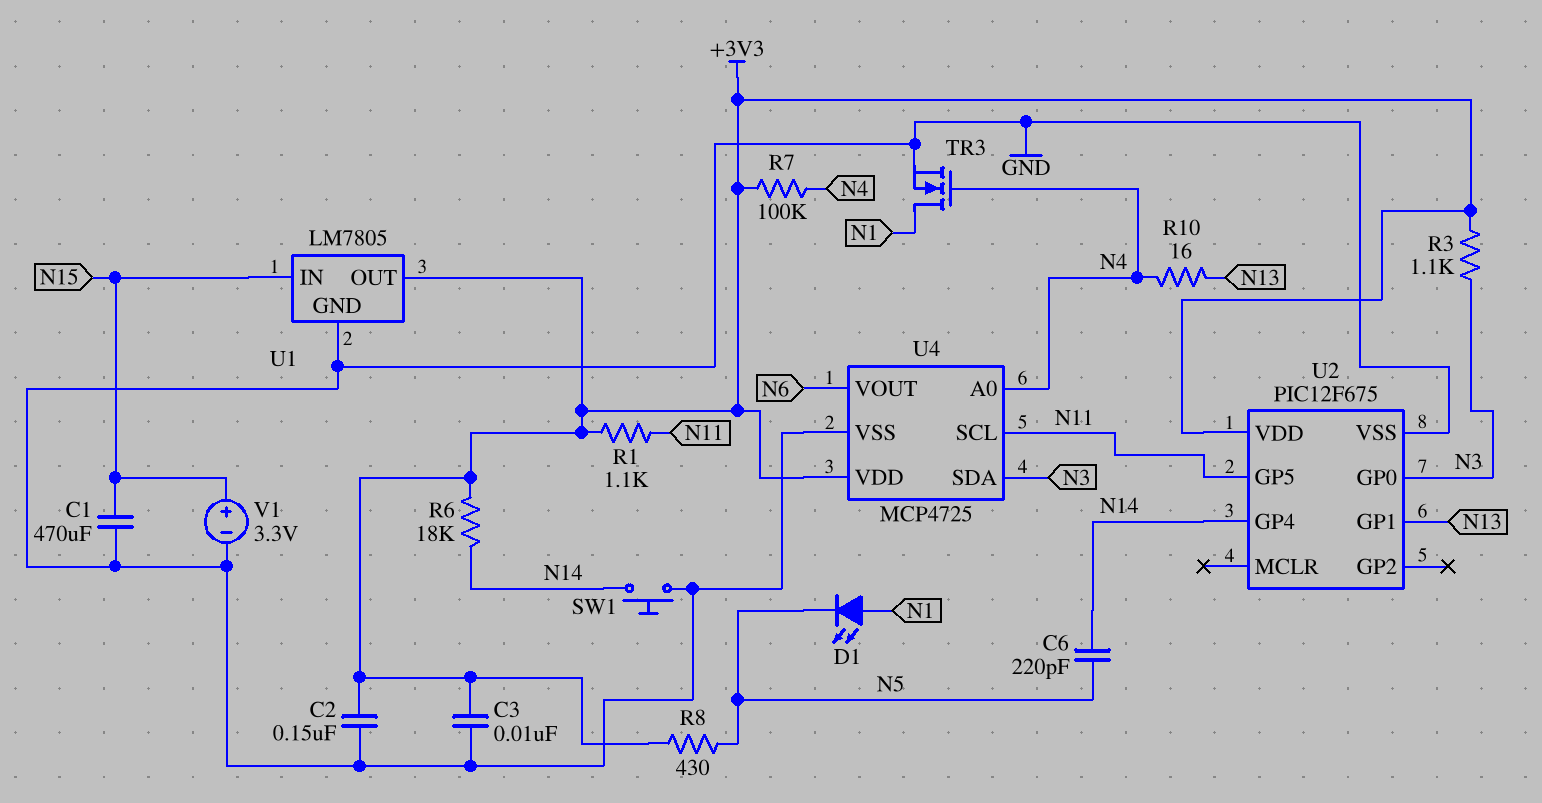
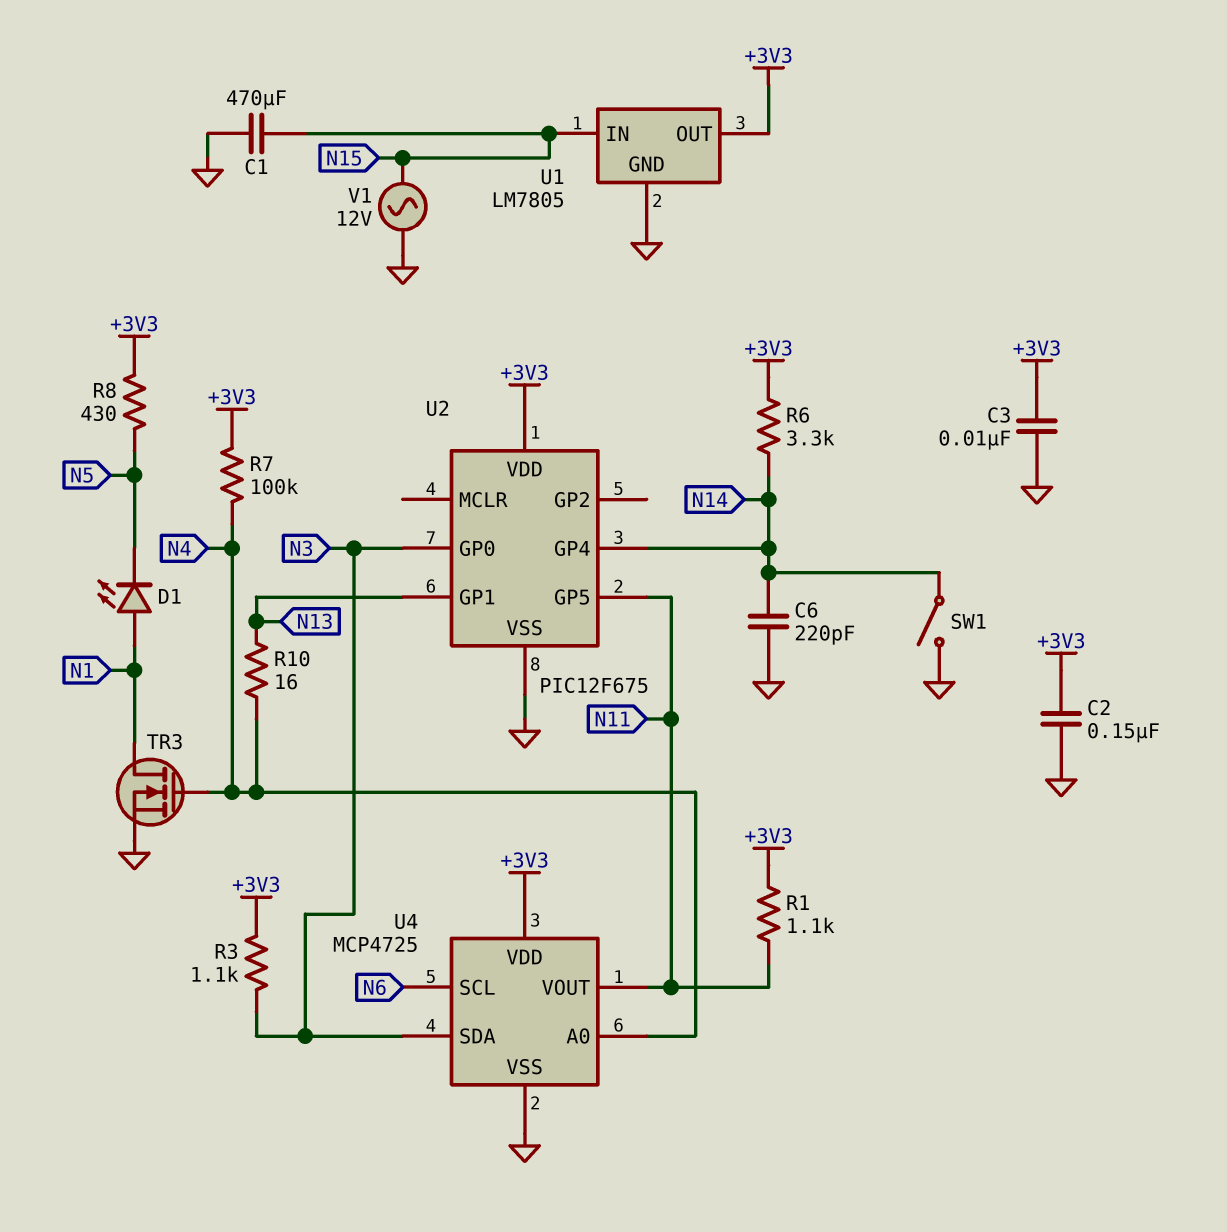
C6: 220pF (N5, N14) -> 220pF (GND, N14)
R6: 18k (+3V3, N14) -> 3.3k (+3V3, N14)
SW1: button (GND, N14) -> switch (GND, N14)
U4 pin SCL: N11 -> N6
U4 pin VOUT: N6 -> N11
V1: 3.3V (plus N15, minus GND) -> AC 12V (GND, N15)

